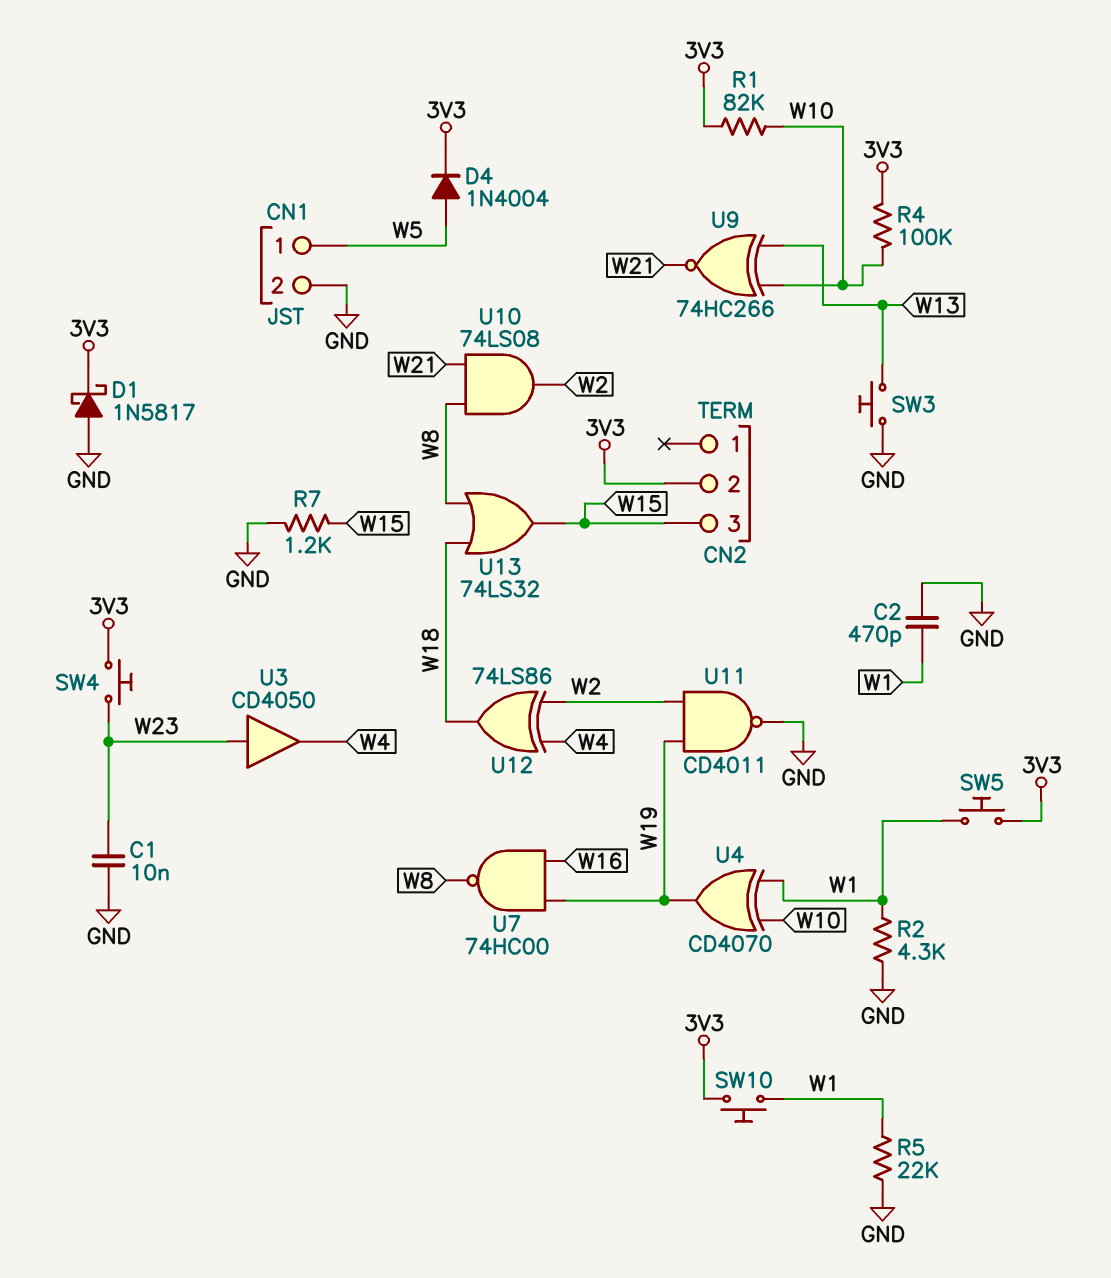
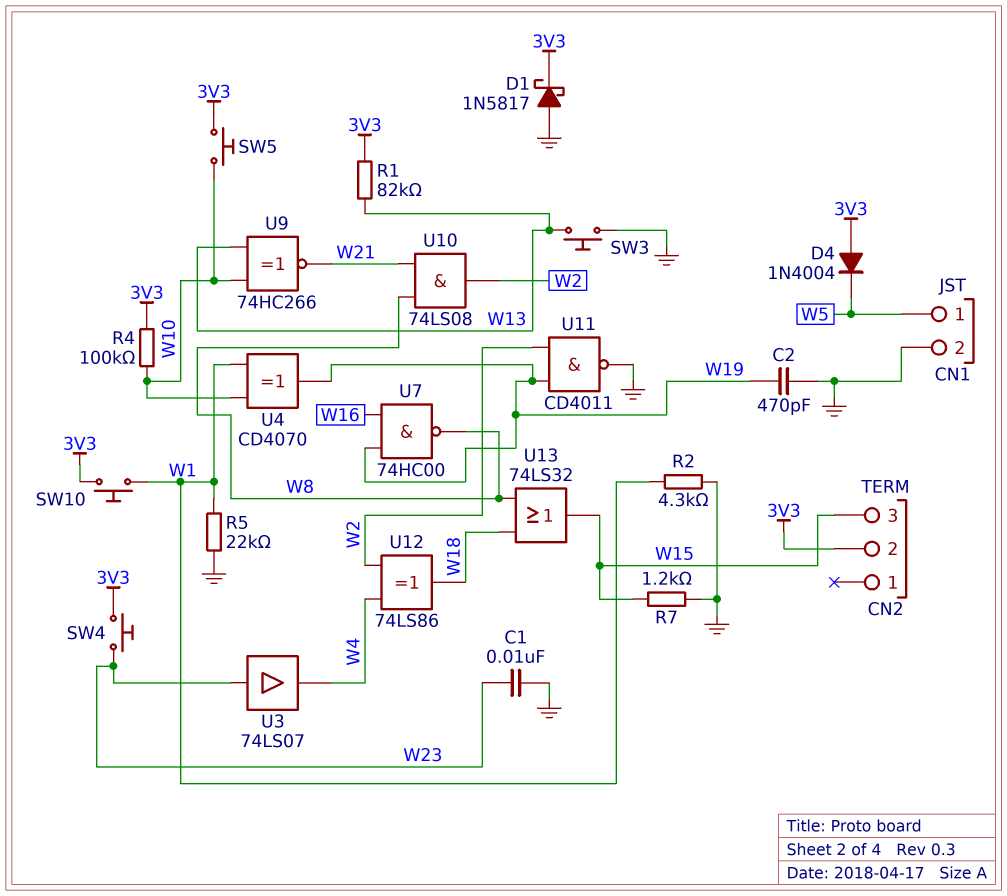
C2: 470pF (GND, W1) -> 470pF (GND, W19)
D4: diode 1N4004 (A W5, K 3V3) -> diode 1N4004 (A 3V3, K W5)
R1: 82k (3V3, W10) -> 82k (3V3, W13)
SW5: button (3V3, W1) -> button (3V3, W10)
U3: buffer CD4050 (in W23, out W4) -> buffer 74LS07 (in W23, out W4)

